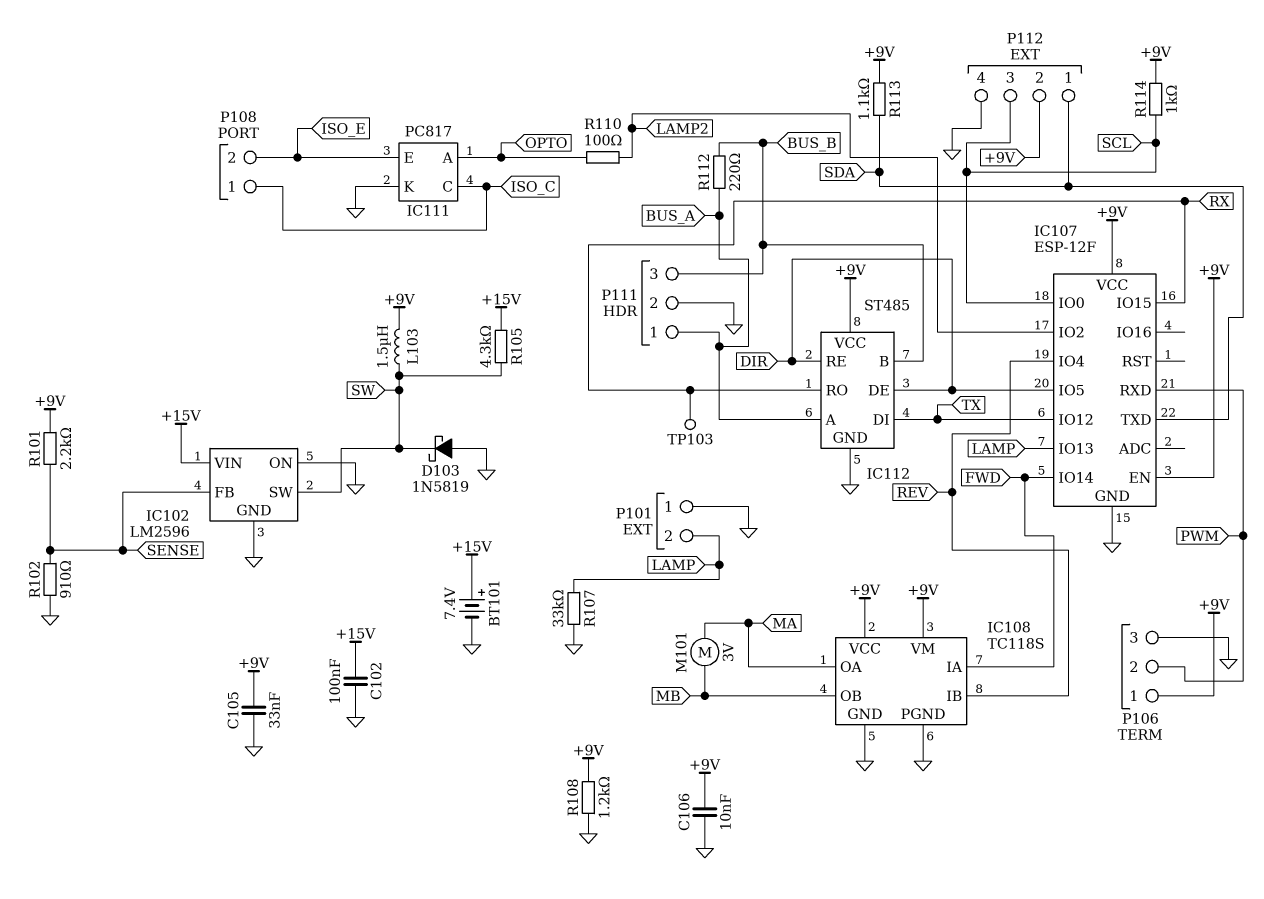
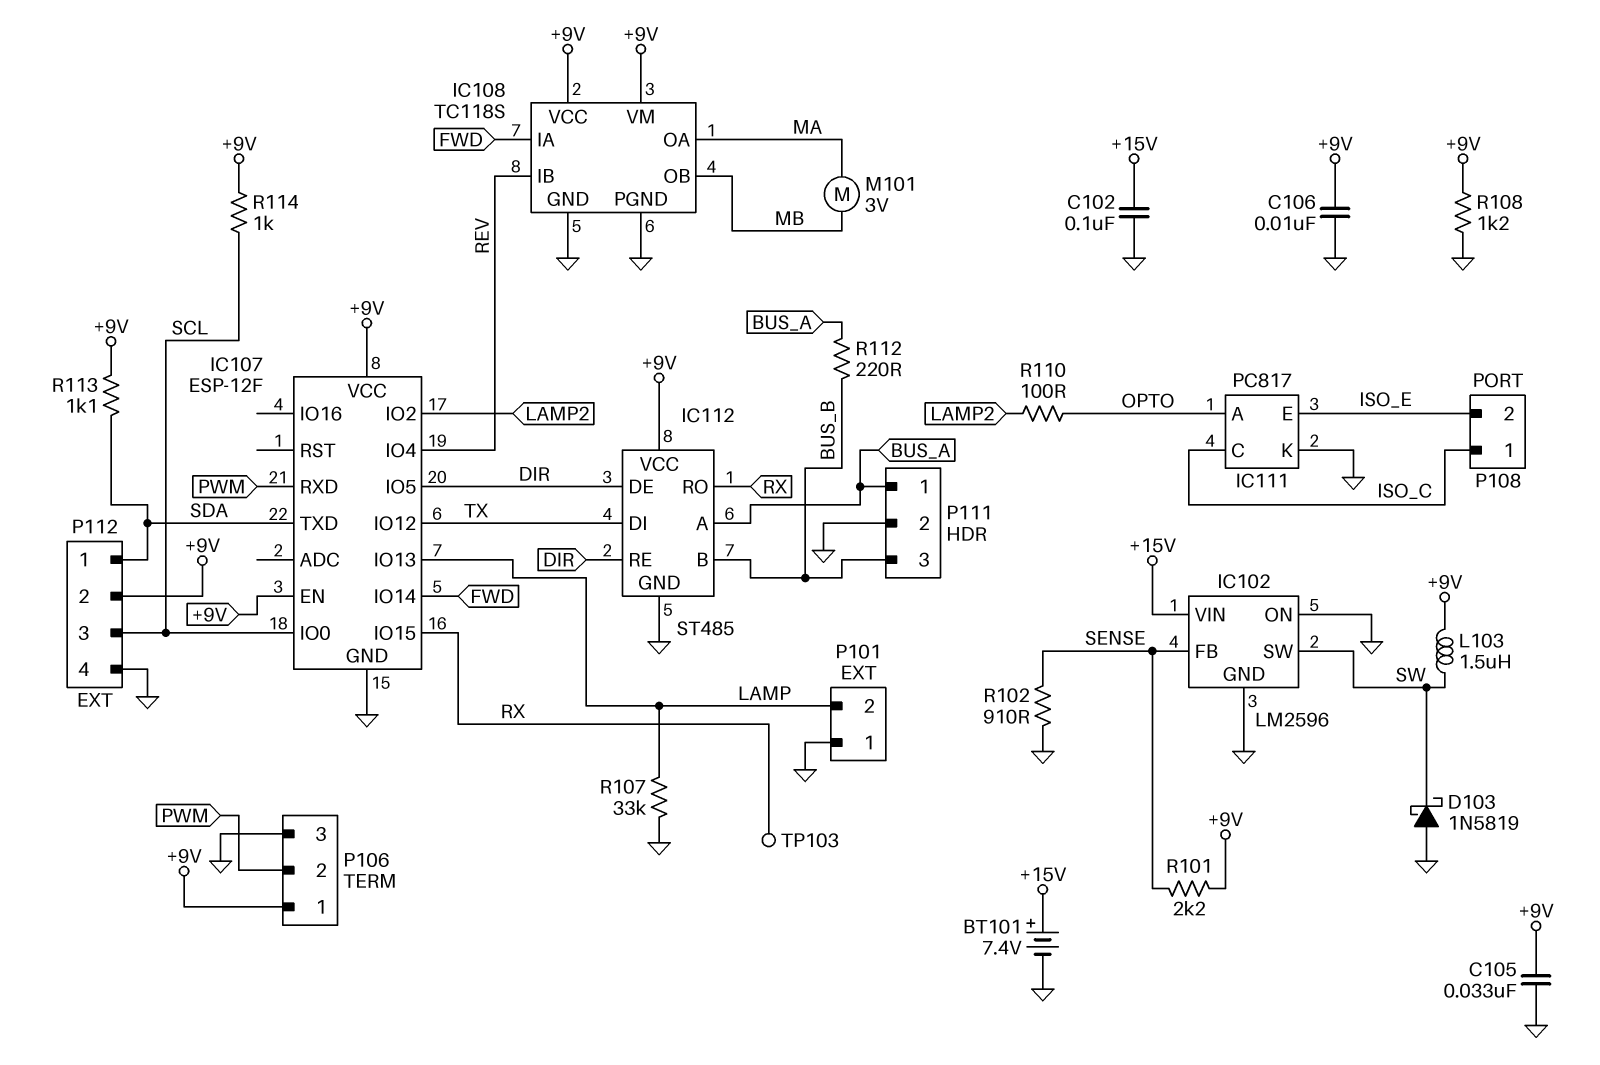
R105: 4.3k (+15V, SW) -> none

